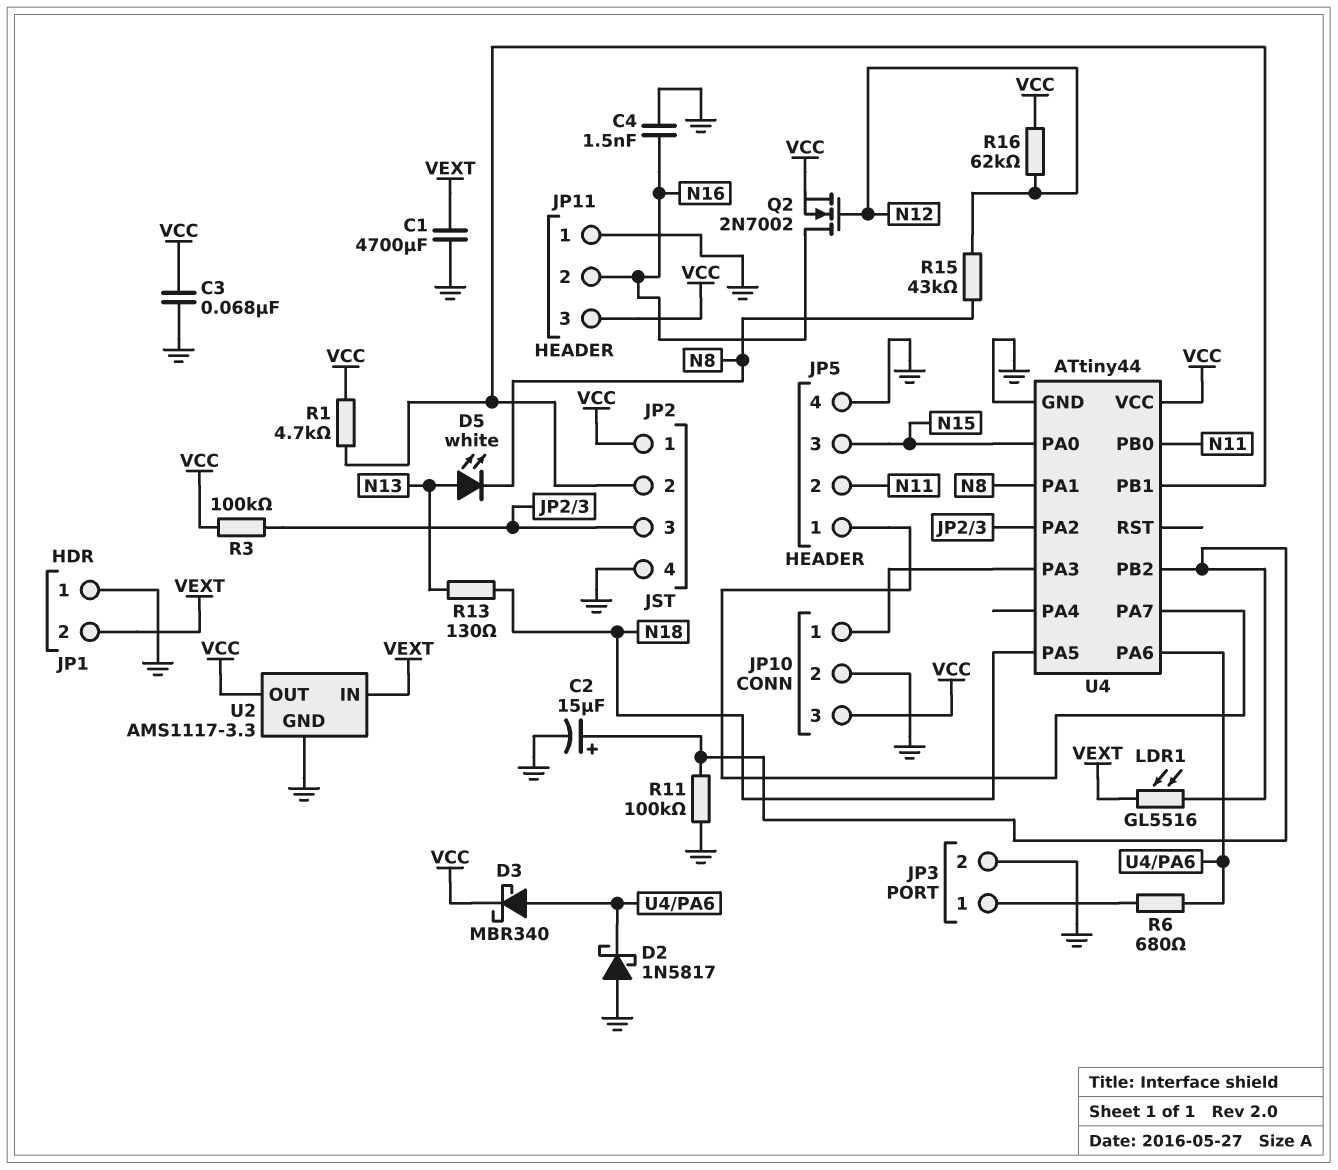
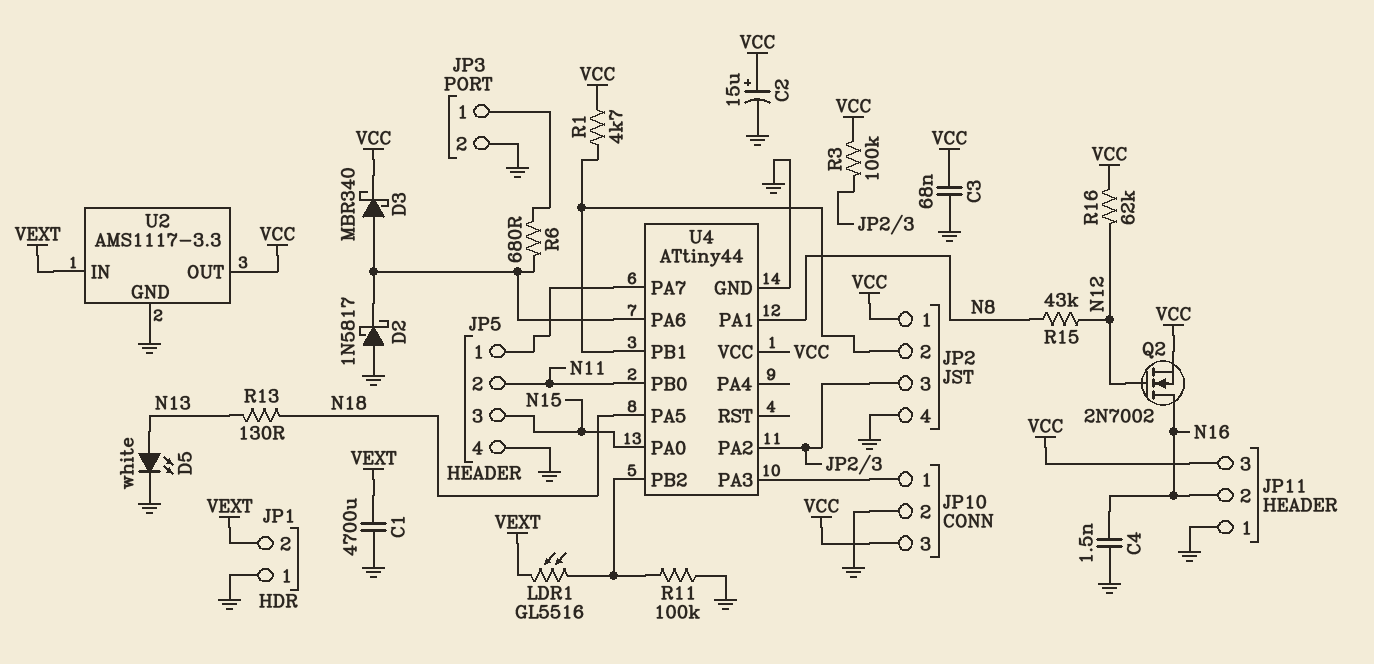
C2: 15uF (plus U4/PB2, minus GND) -> 15uF (plus VCC, minus GND)
D5: LED white (A N13, K N8) -> LED white (A N13, K GND)

